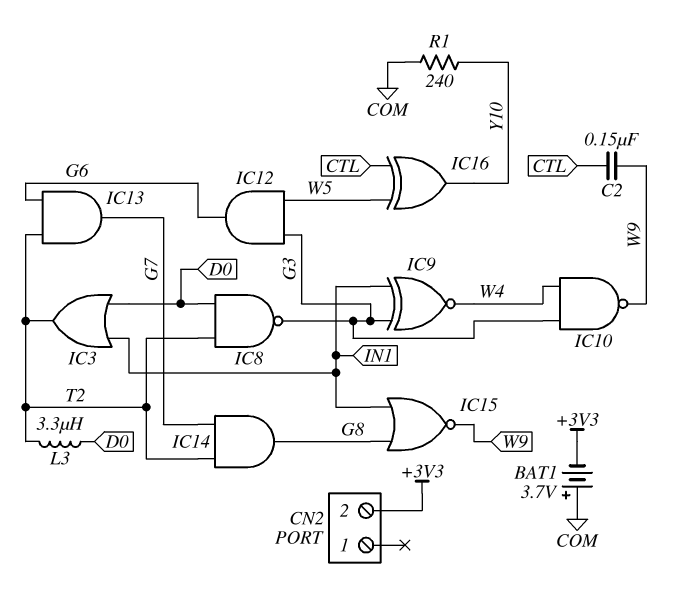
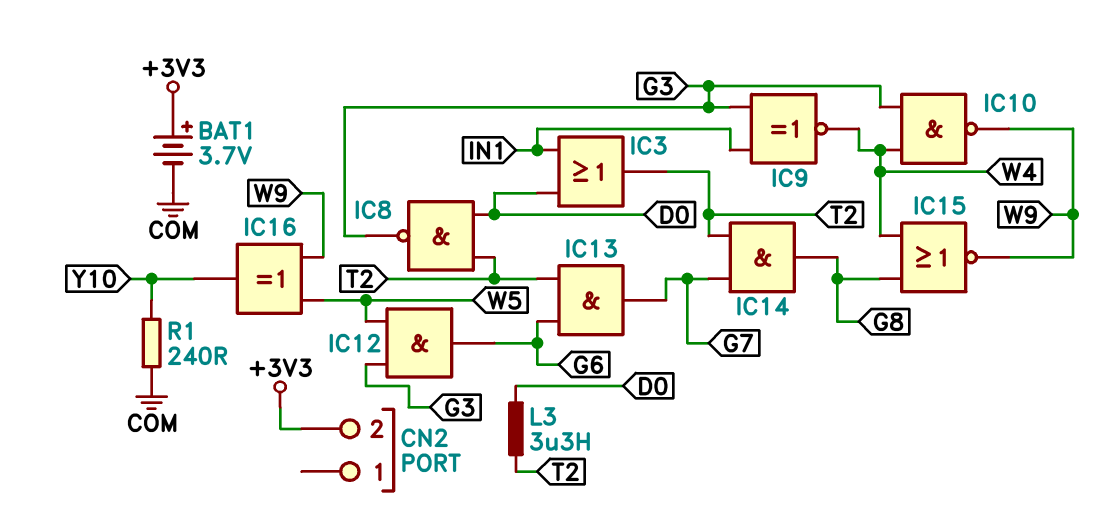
BAT1: 3.7V (plus COM, minus +3V3) -> 3.7V (plus +3V3, minus COM)
C2: 150nF (CTL, W9) -> none
IC15: NOR (in G8, in IN1, out W9) -> NOR (in G8, in W4, out W9)
IC16: XOR (in CTL, in W5, out Y10) -> XOR (in W5, in W9, out Y10)

